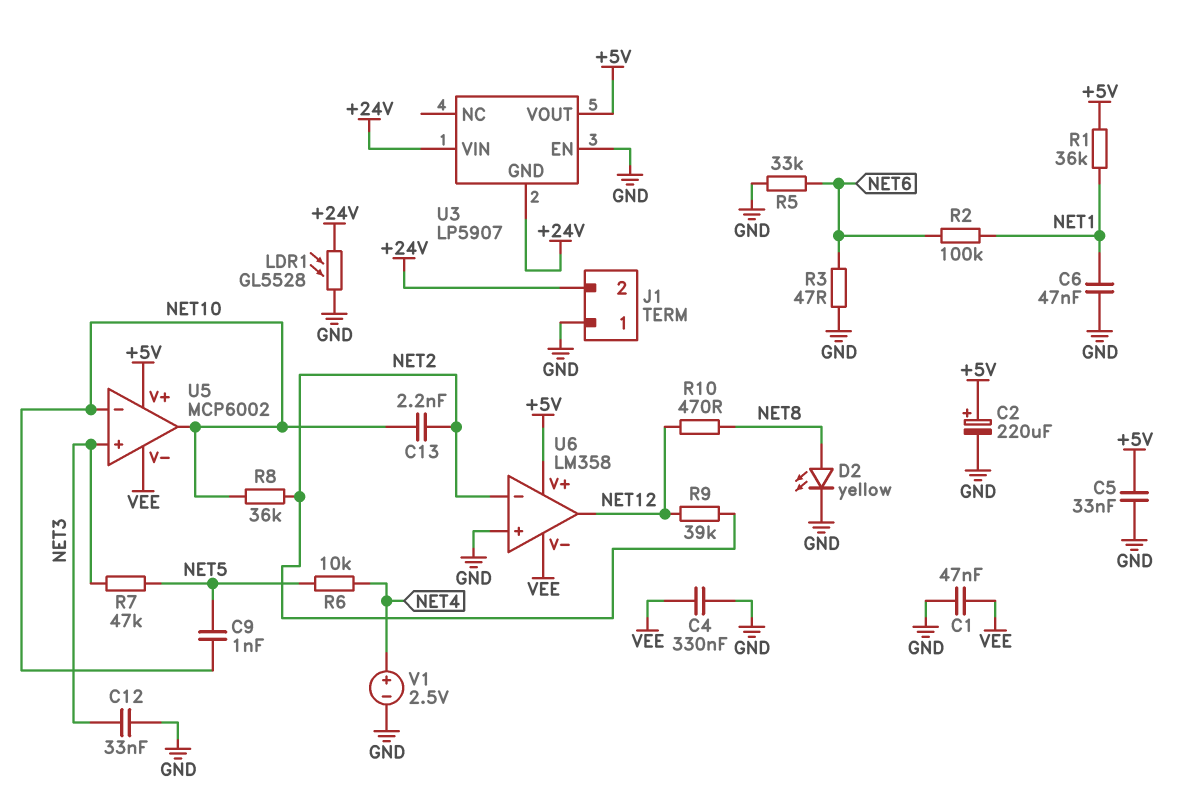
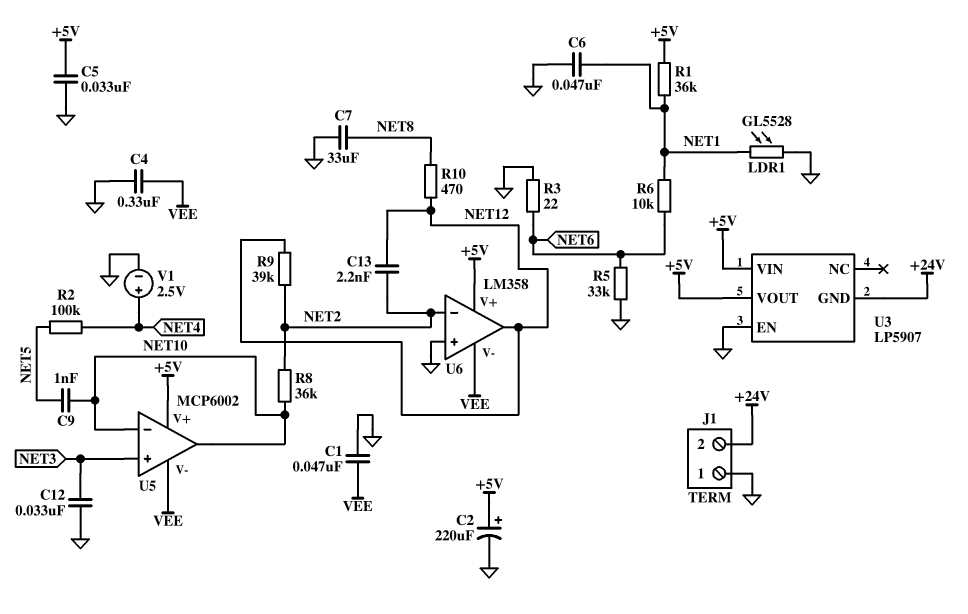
C7: none -> 33uF (GND, NET8)
C13: 2.2nF (NET2, NET10) -> 2.2nF (NET2, NET12)
D2: LED yellow (A NET8, K GND) -> none
LDR1: GL5528 (+24V, GND) -> GL5528 (GND, NET1)
R2: 100k (NET1, NET6) -> 100k (NET4, NET5)
R3: 47 (GND, NET6) -> 22 (GND, NET6)
R6: 10k (NET4, NET5) -> 10k (NET1, NET6)
R7: 47k (NET3, NET5) -> none
U3 pin VIN: +24V -> +5V

